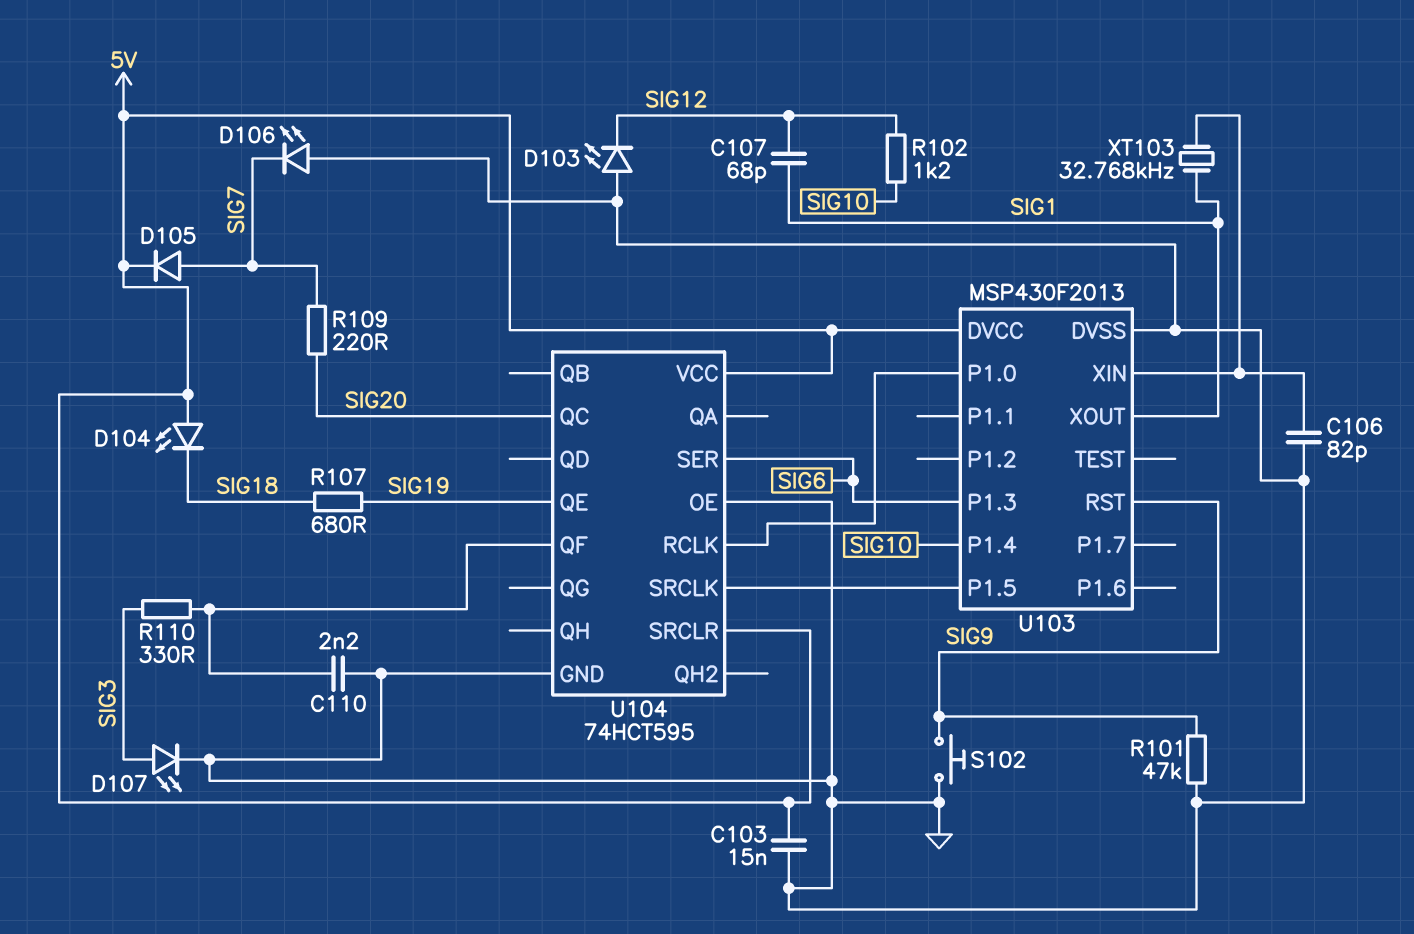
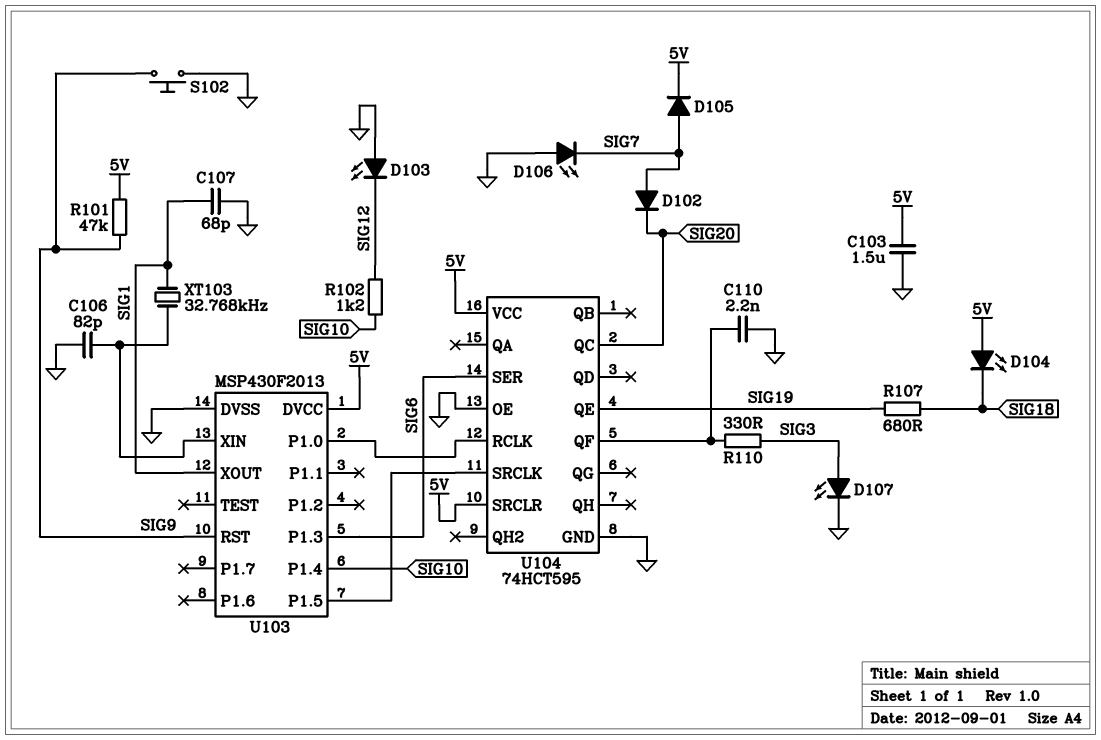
C103: 15nF (5V, GND) -> 1.5uF (5V, GND)
C107: 68pF (SIG1, SIG12) -> 68pF (GND, SIG1)
D102: none -> diode (A SIG7, K SIG20)
R101: 47k (GND, SIG9) -> 47k (5V, SIG9)
R109: 220 (SIG7, SIG20) -> none

